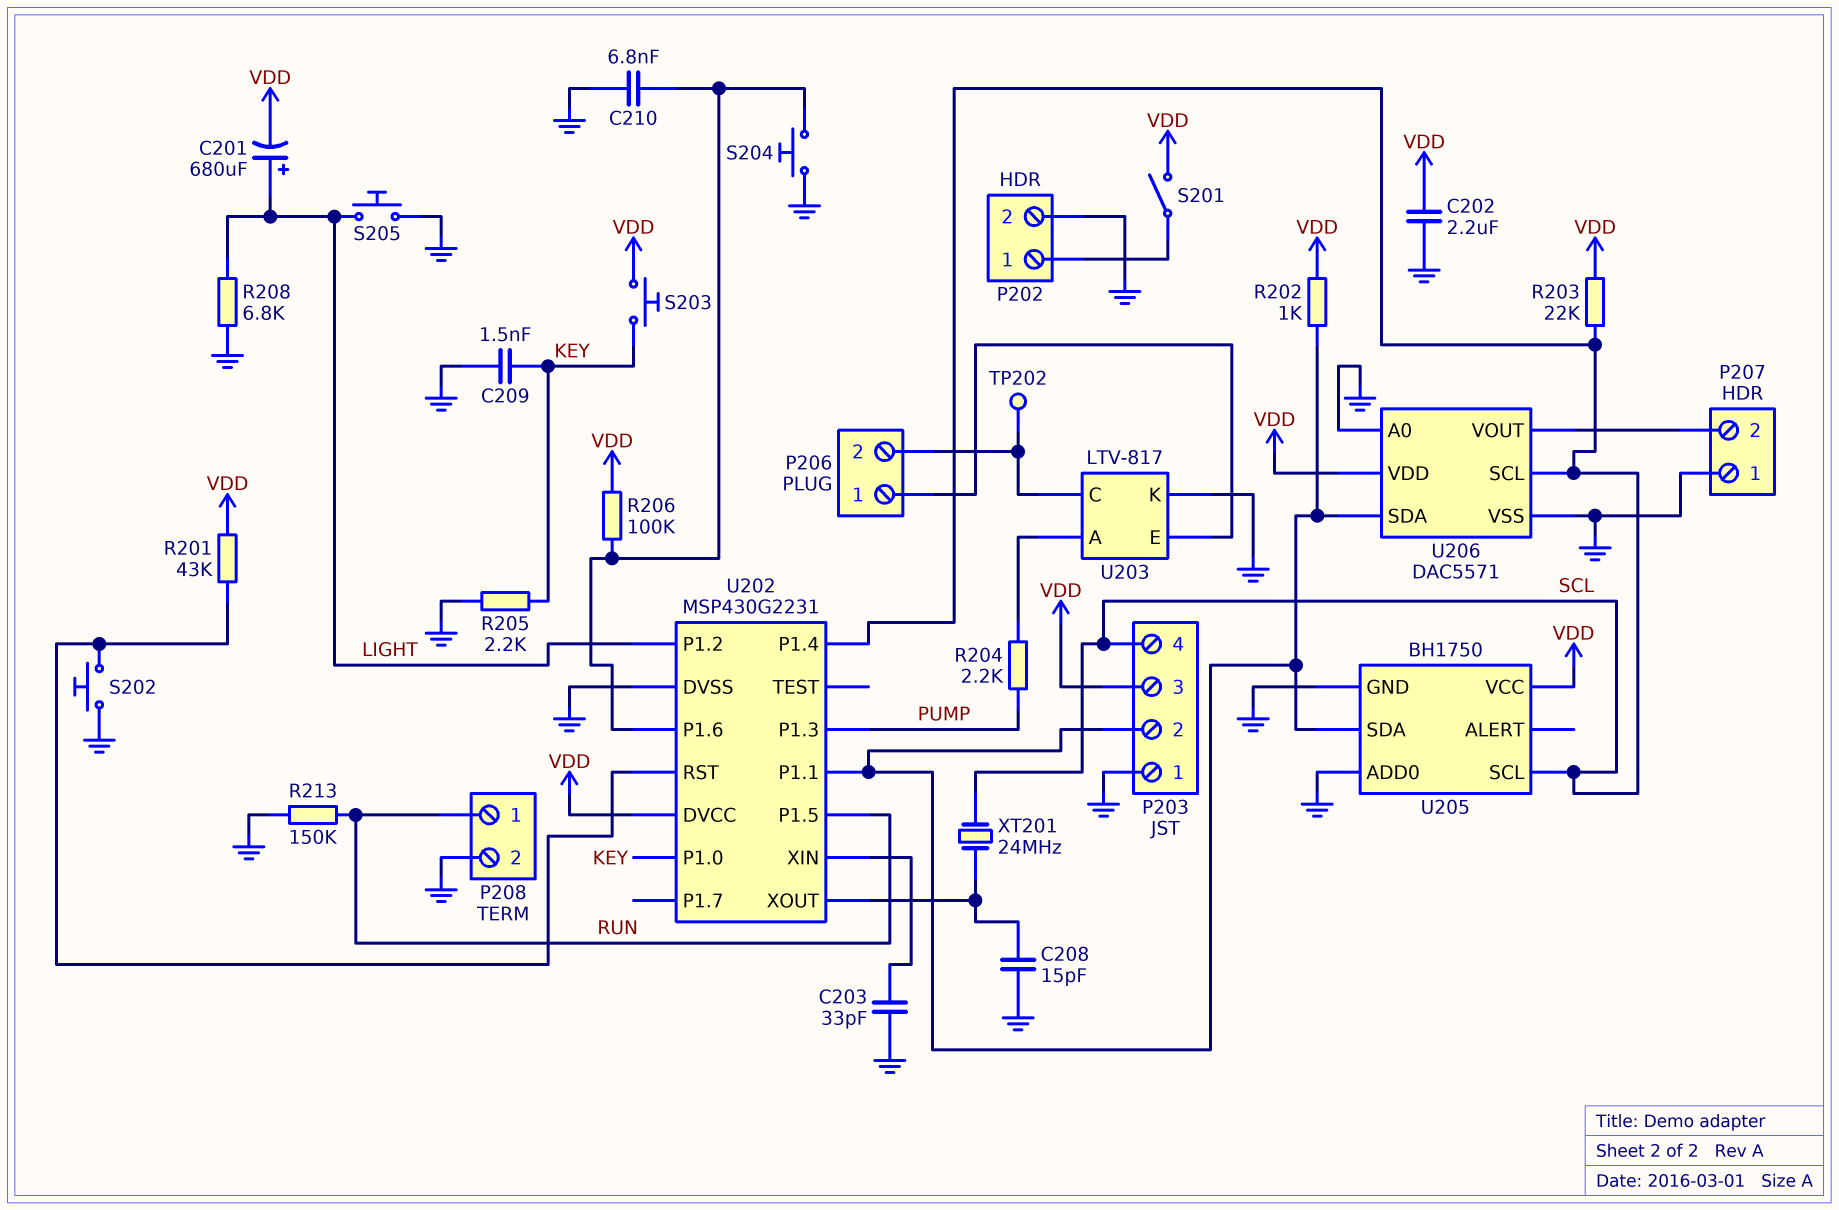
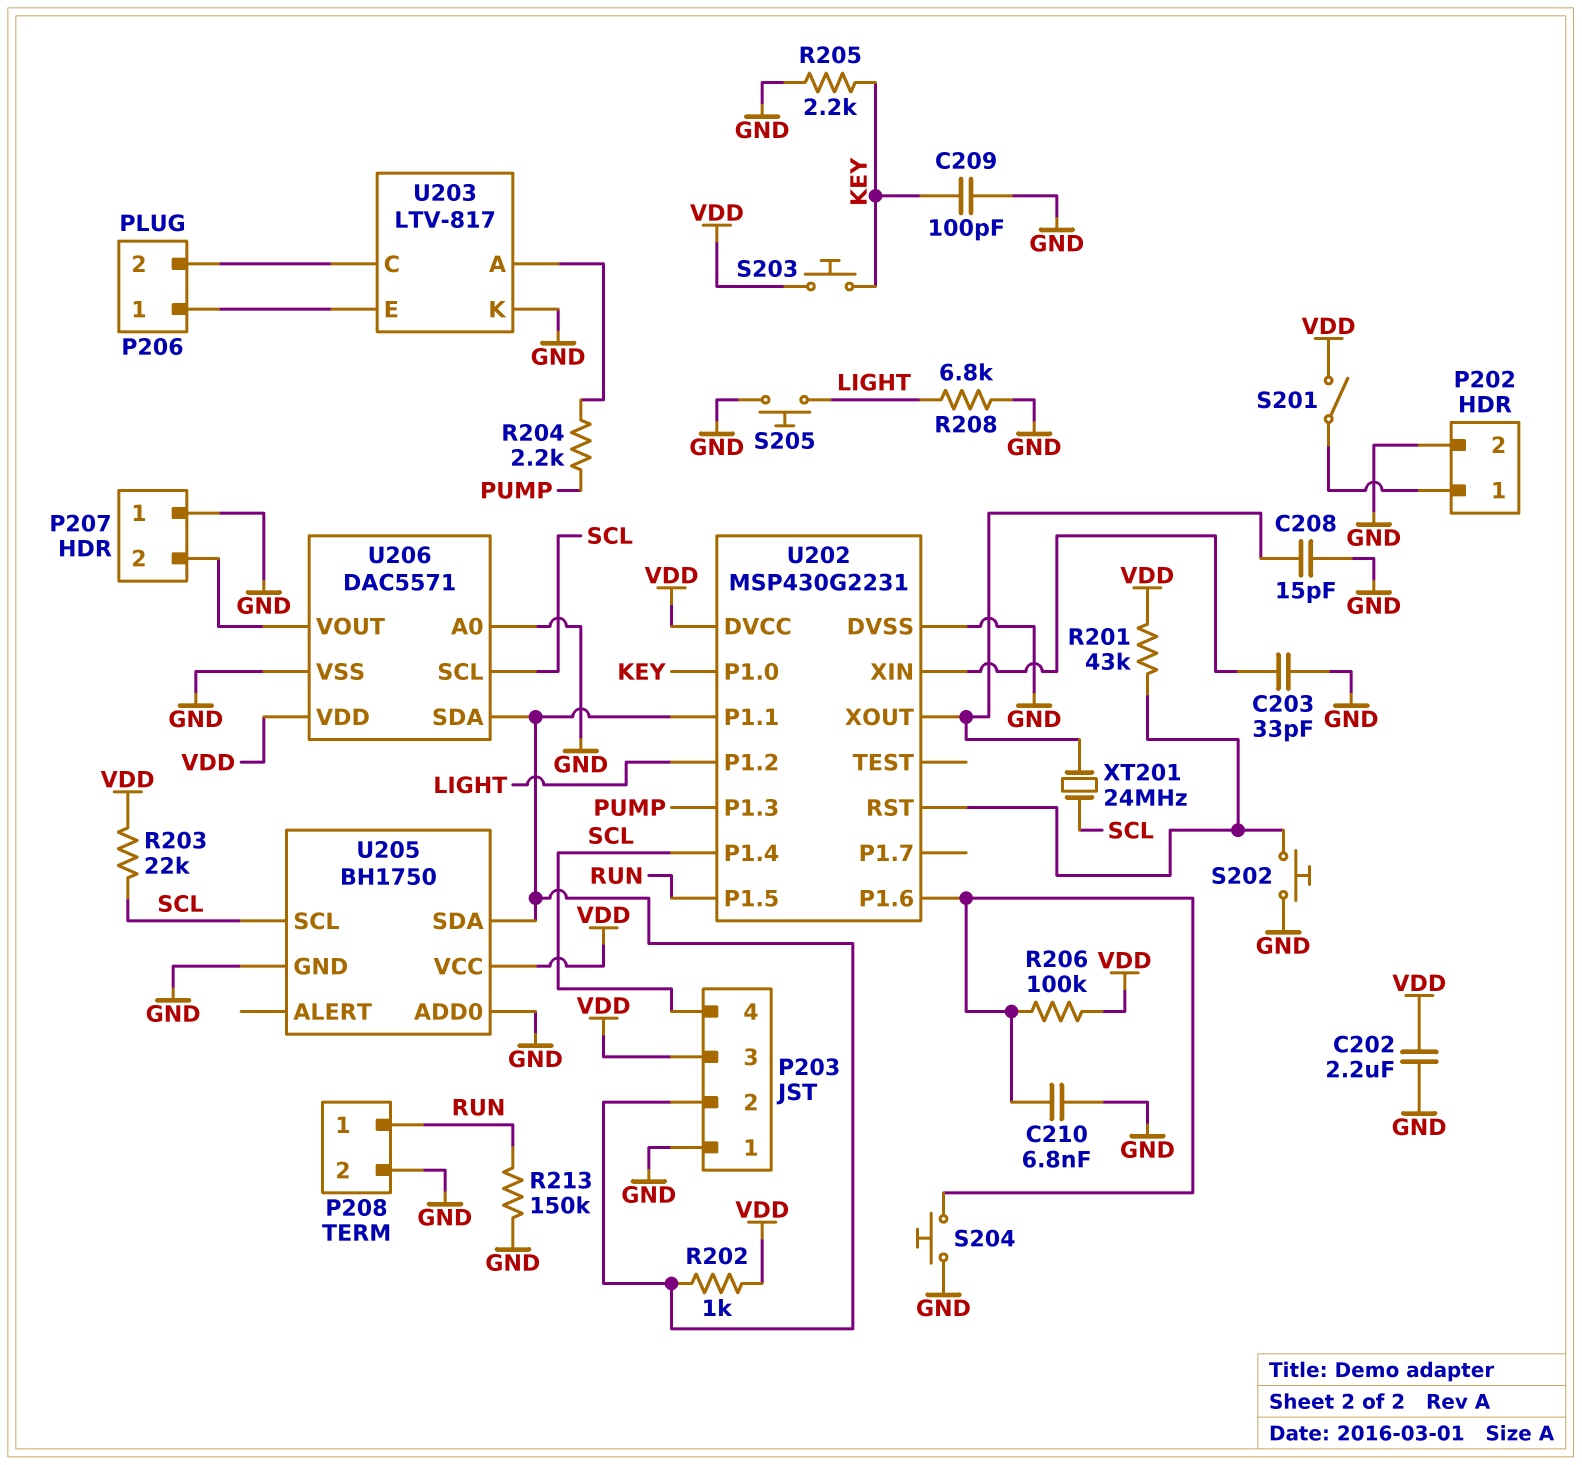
C201: 680uF (plus LIGHT, minus VDD) -> none
C209: 1.5nF (GND, KEY) -> 100pF (GND, KEY)
TP202: test point (P206/2) -> none

